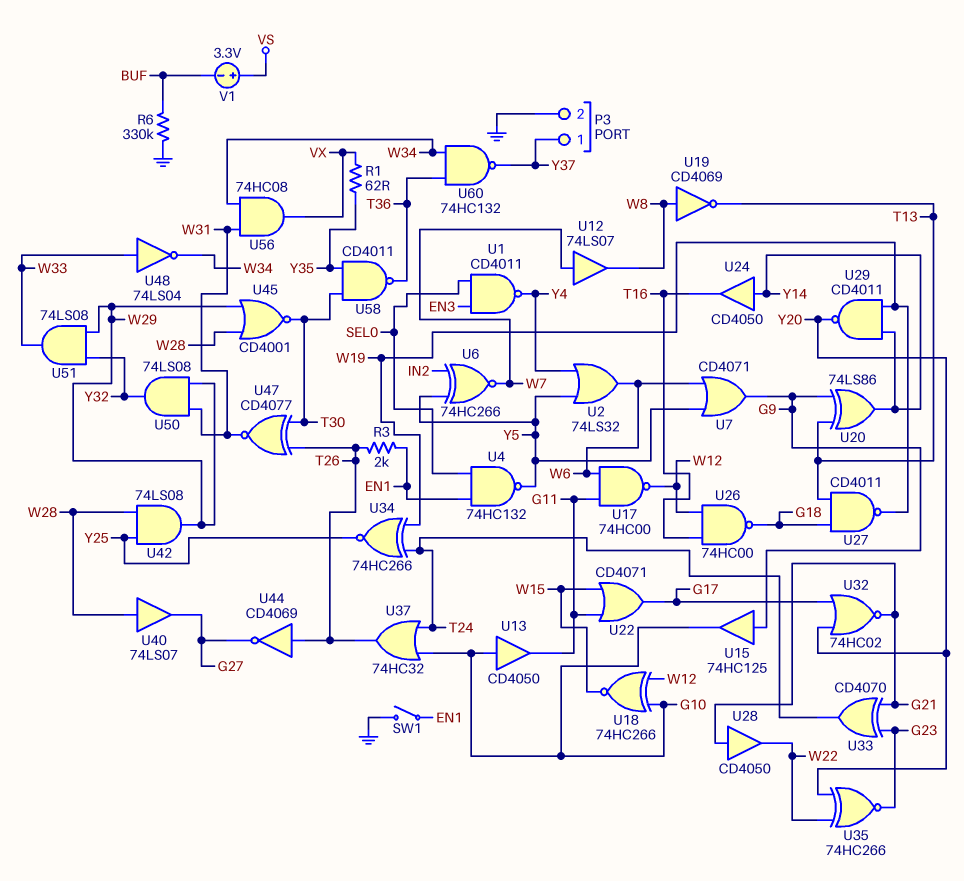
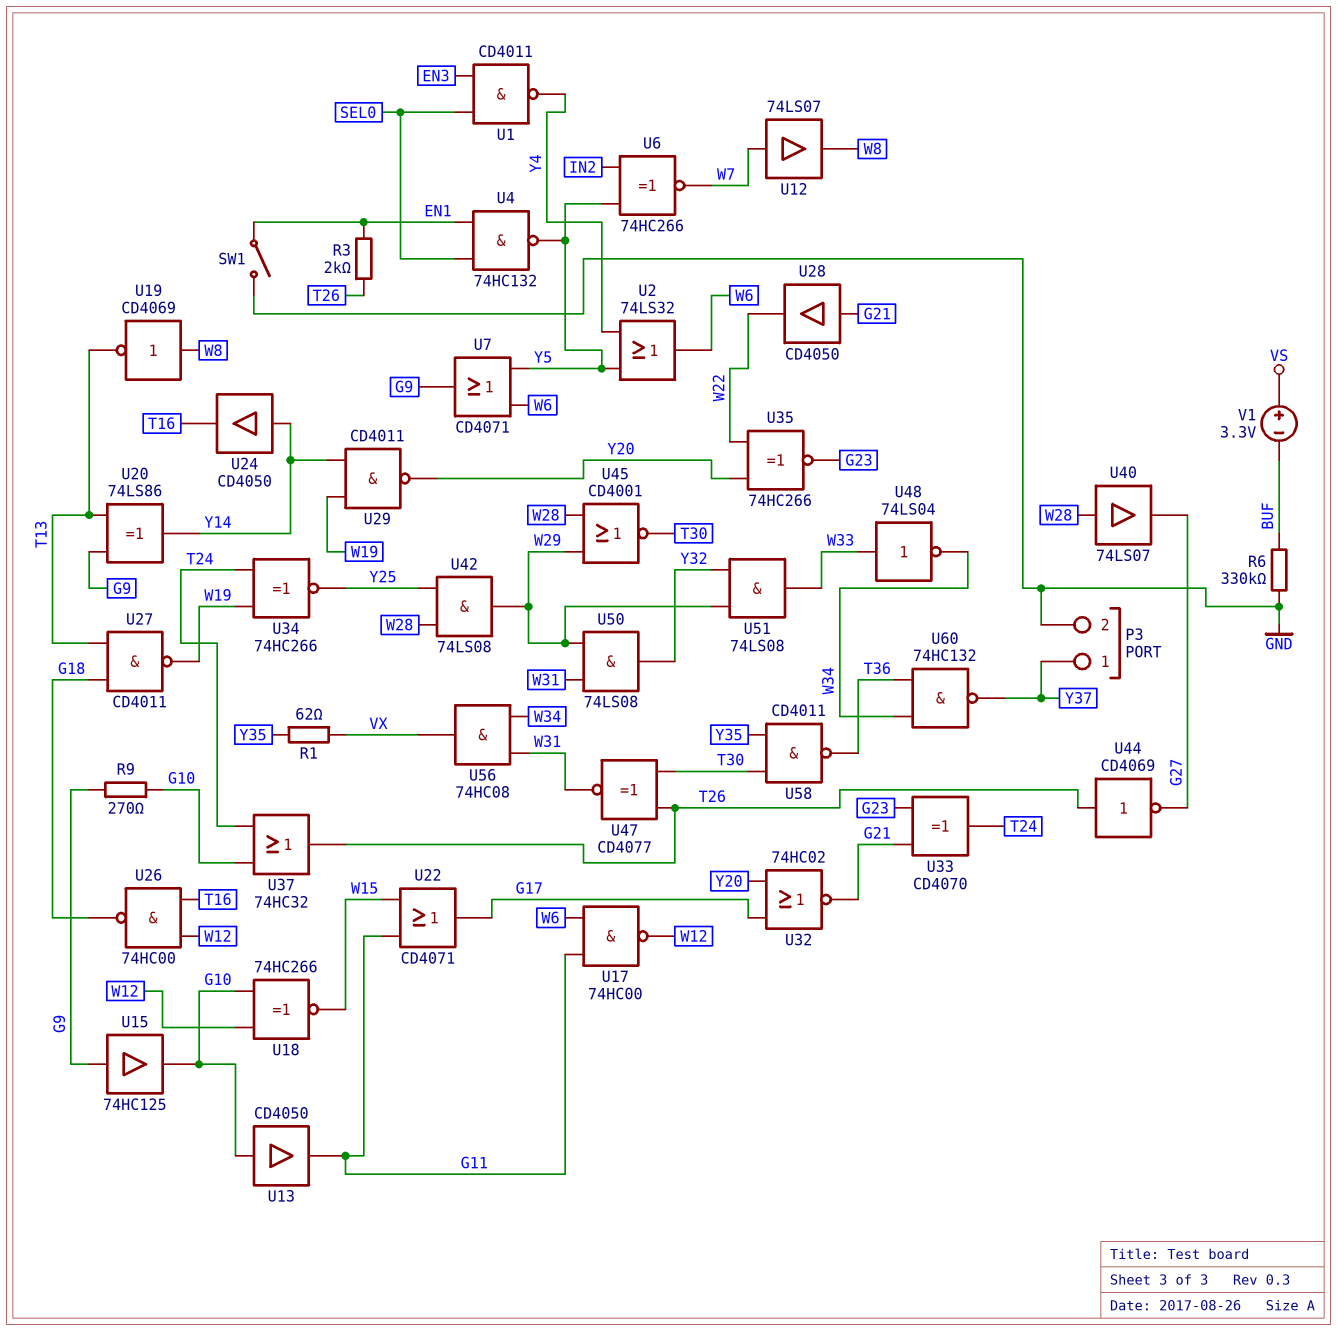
R9: none -> 270 (G9, G10)

